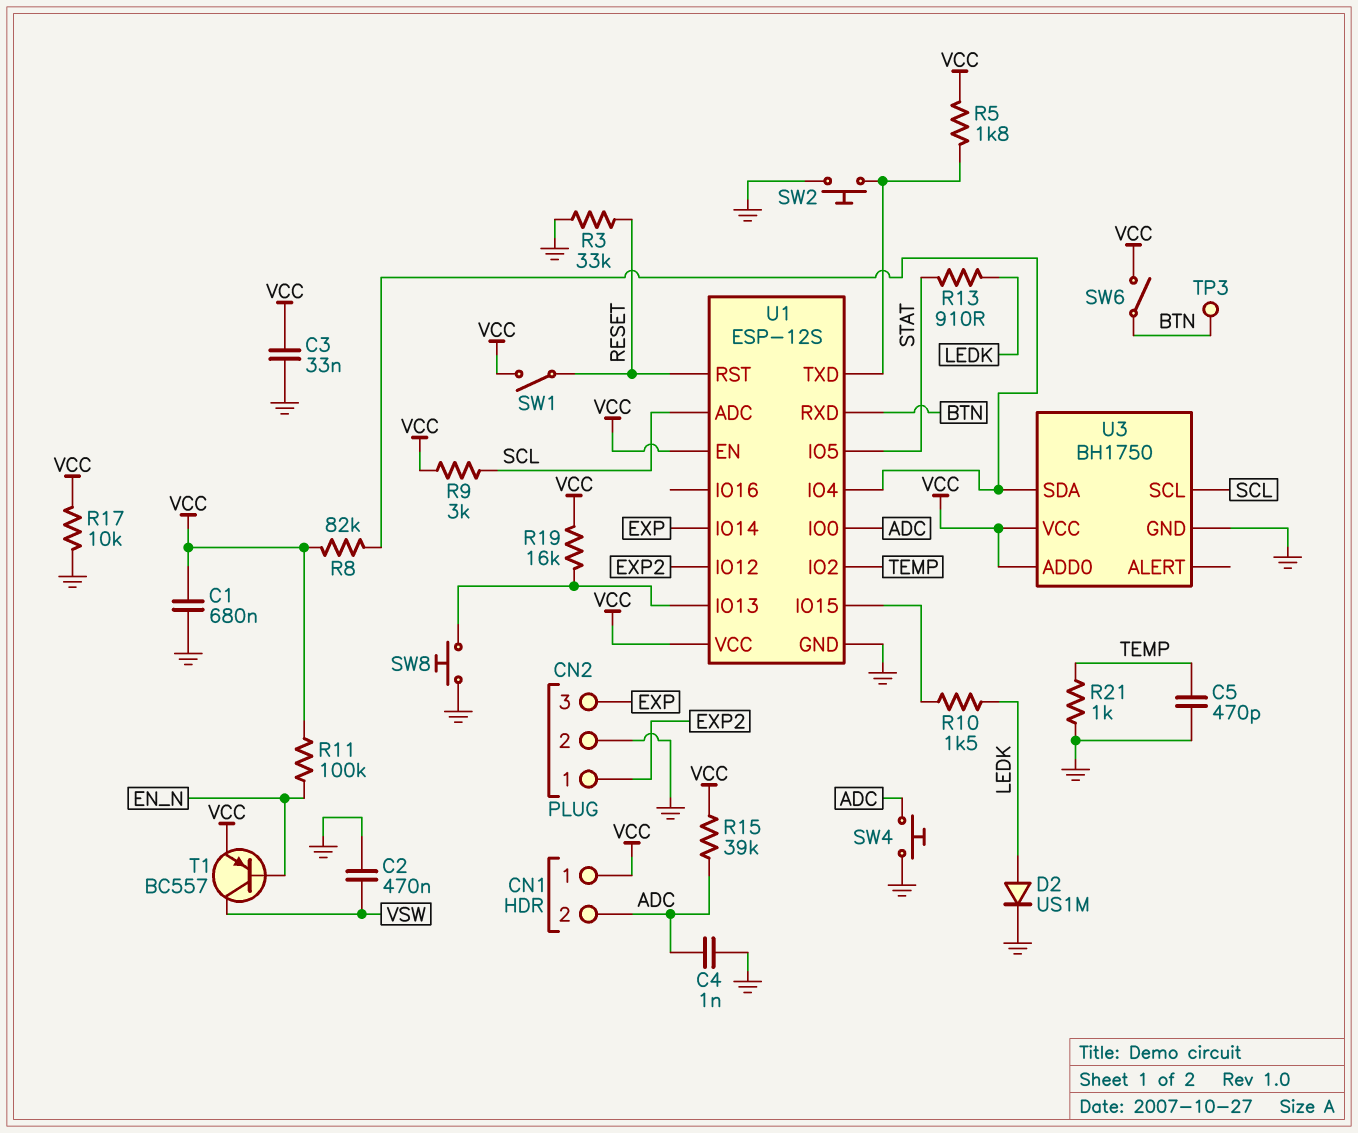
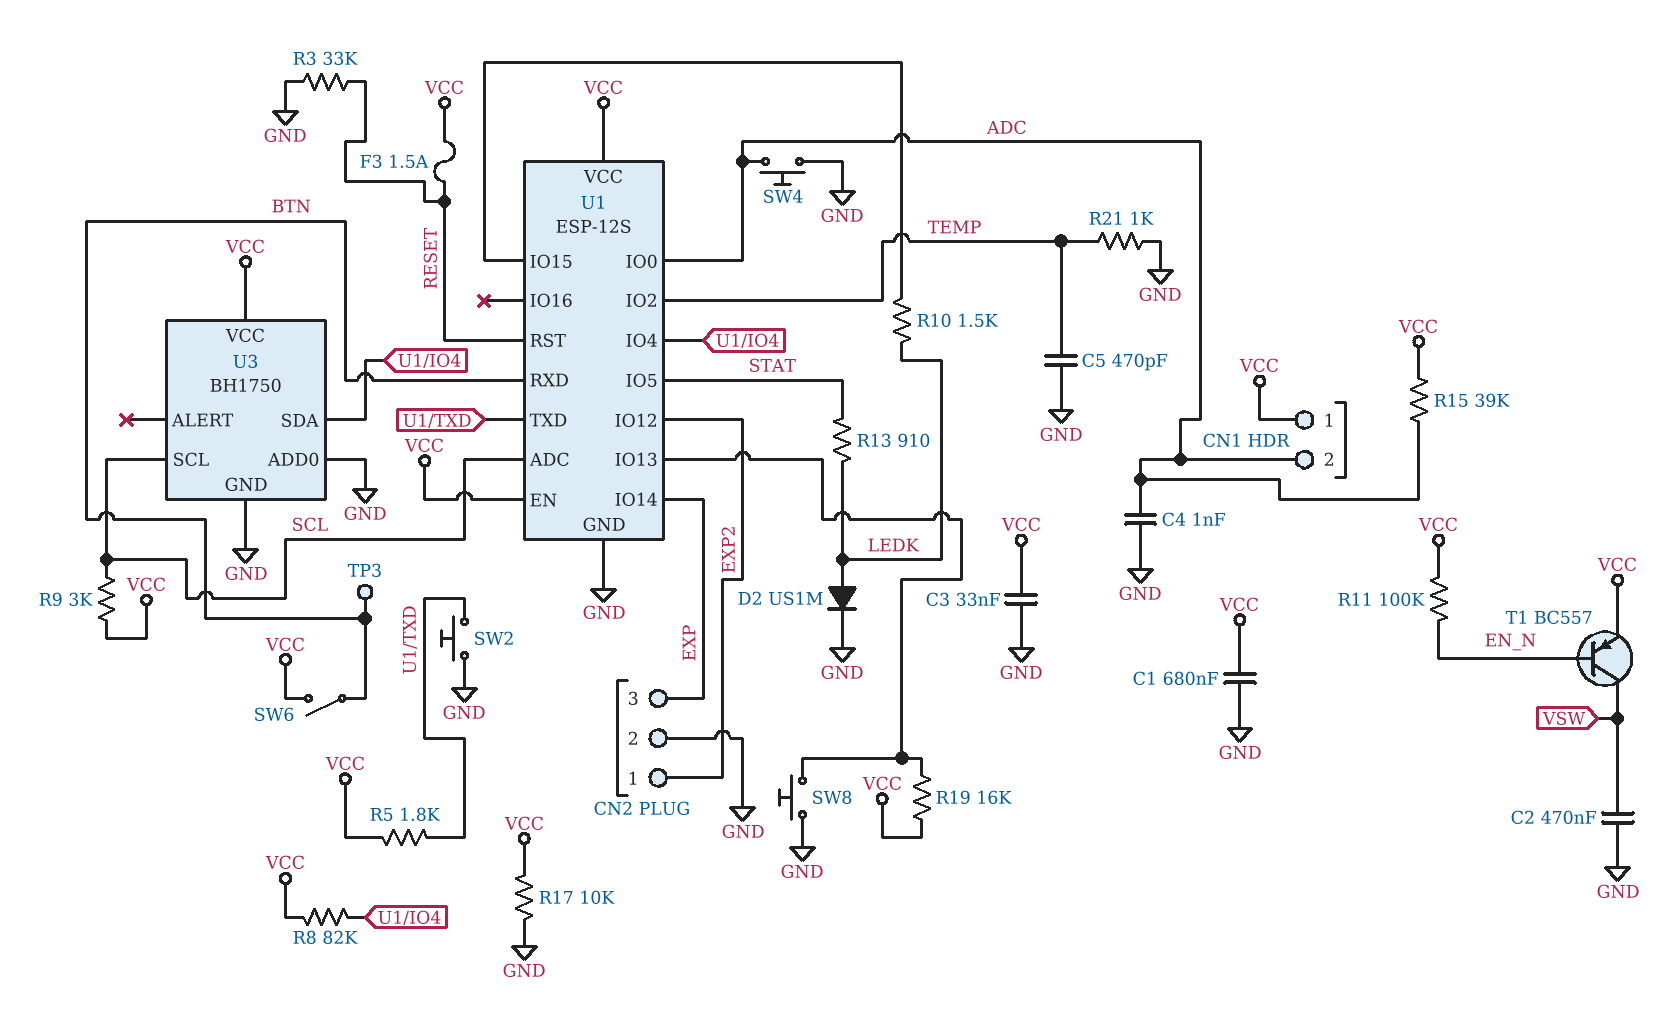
F3: none -> 1.5A (RESET, VCC)
SW1: switch (RESET, VCC) -> none
U3 pin ADD0: VCC -> GND

